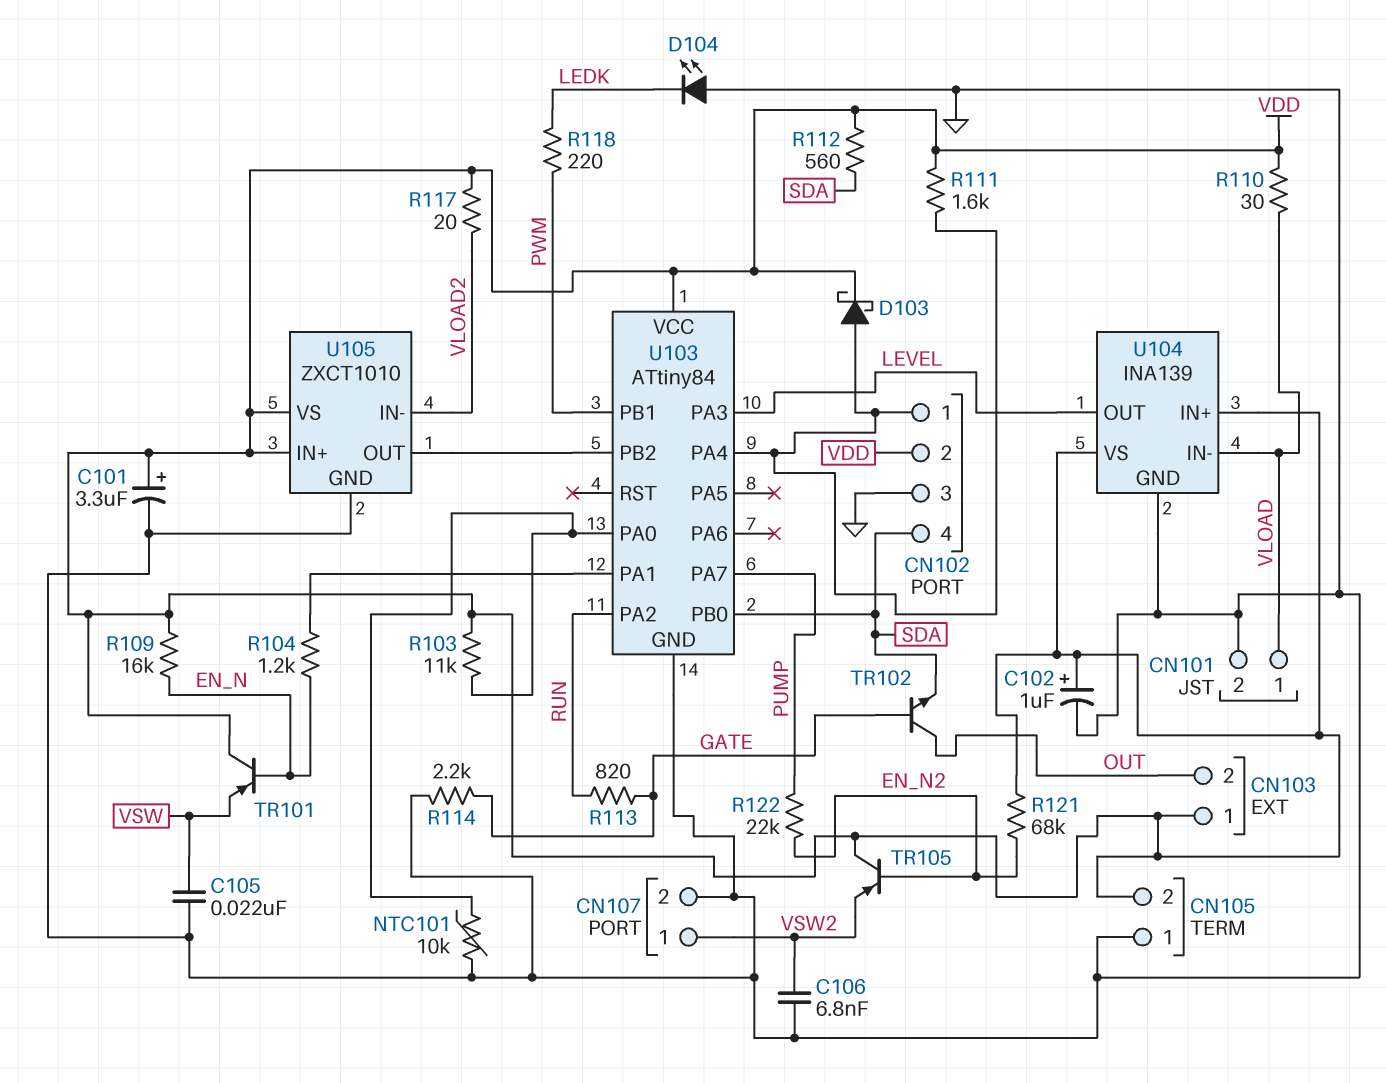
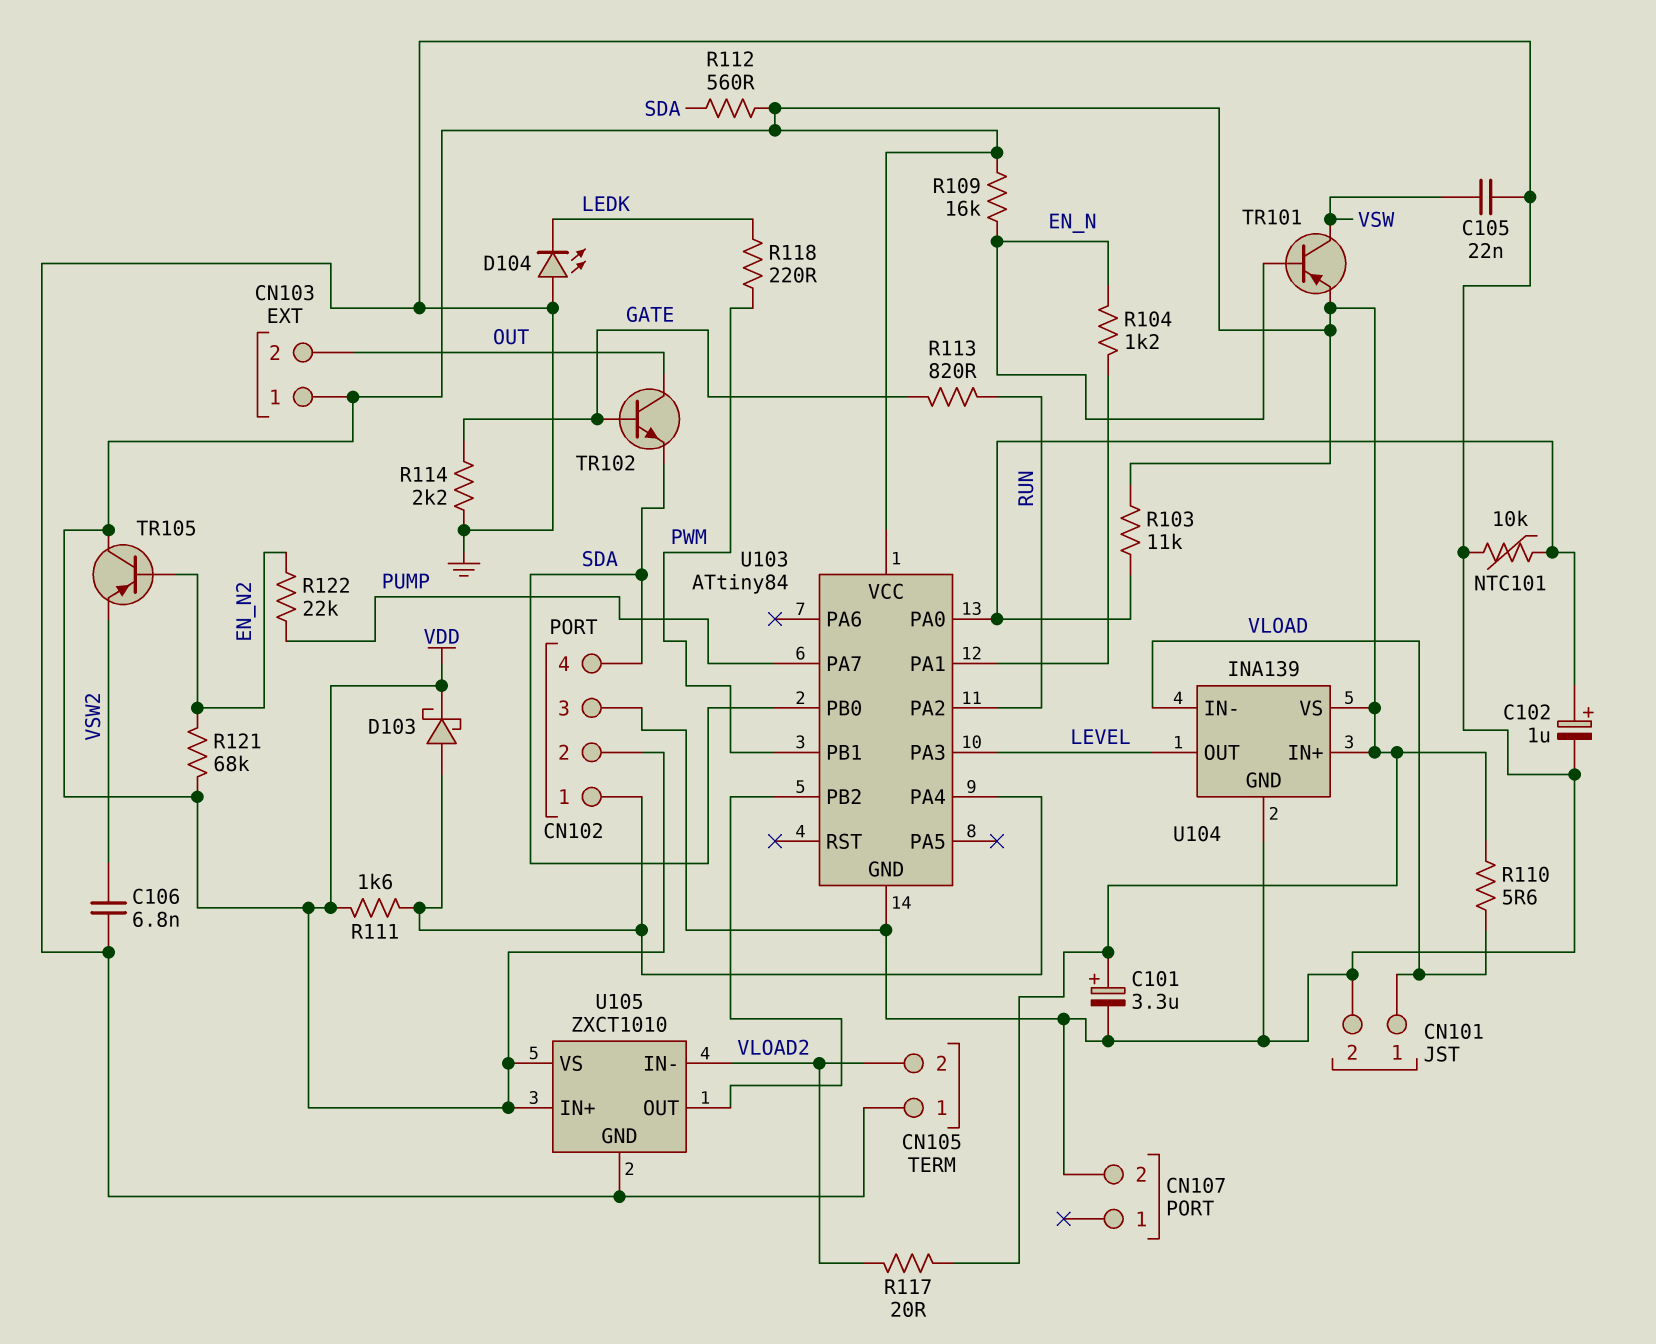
C102: 1uF (plus VDD, minus GND) -> 1uF (plus U103/PA0, minus GND)
CN105 pin 2: VDD -> VLOAD2
CN107 pin 1: VSW2 -> none
R110: 30 (VDD, VLOAD) -> 5.6 (VDD, VLOAD)
TR101: PNP (B EN_N, C VDD, E VSW) -> PNP (B EN_N, C VSW, E VDD)

